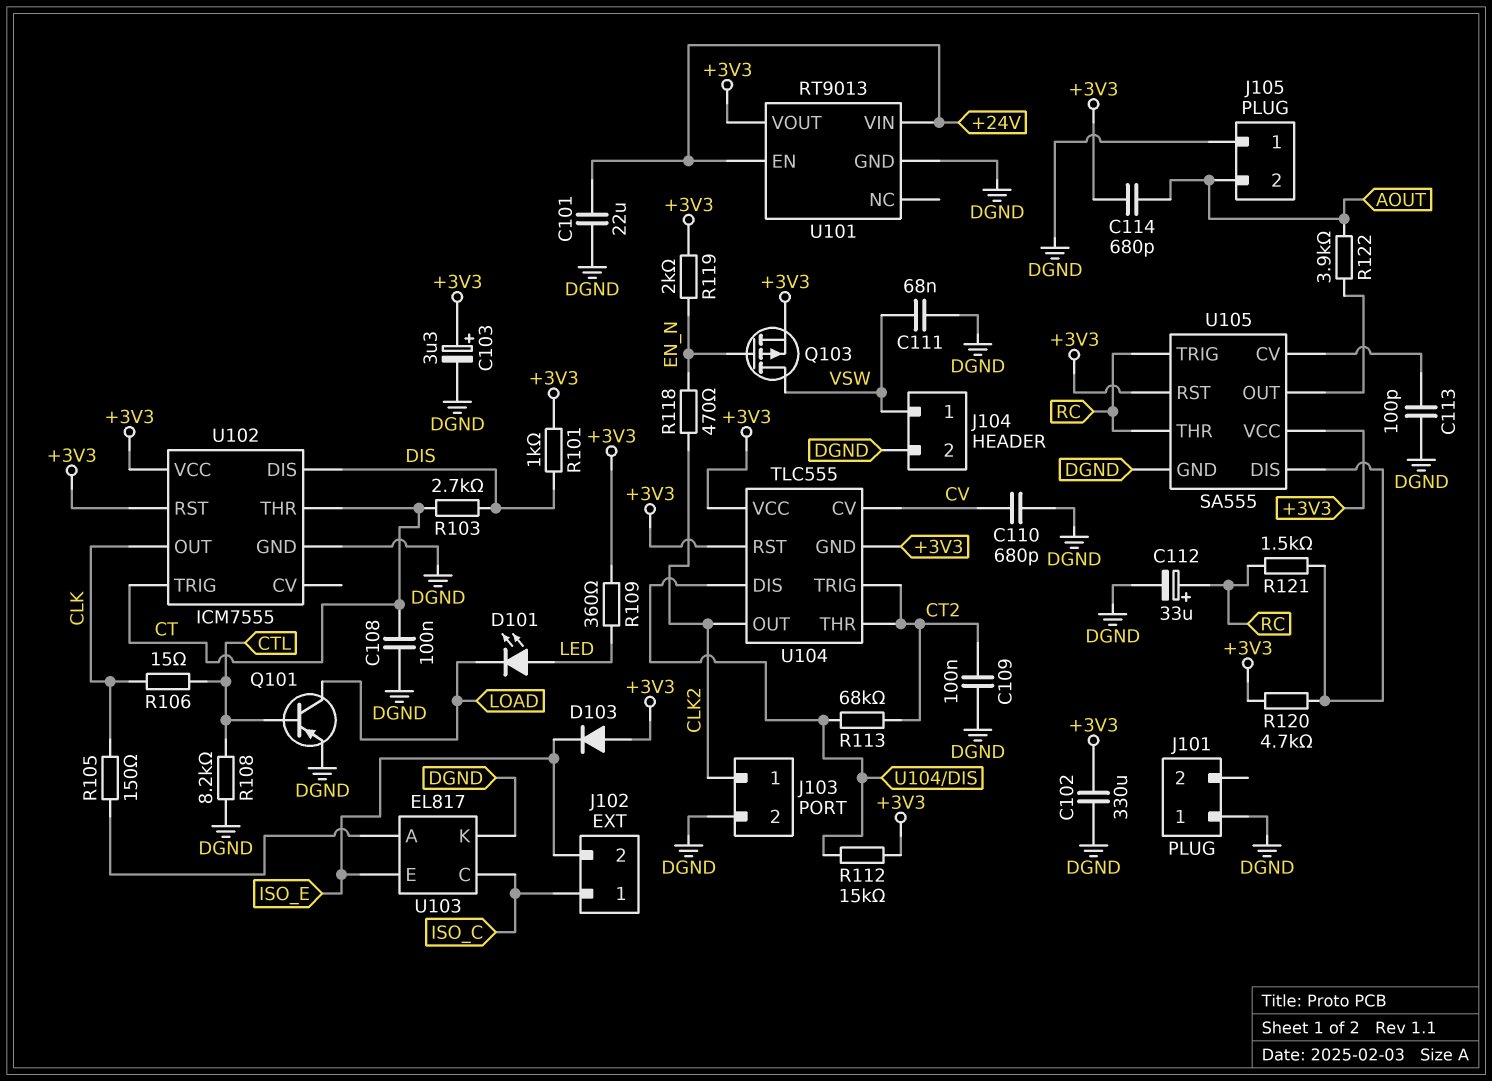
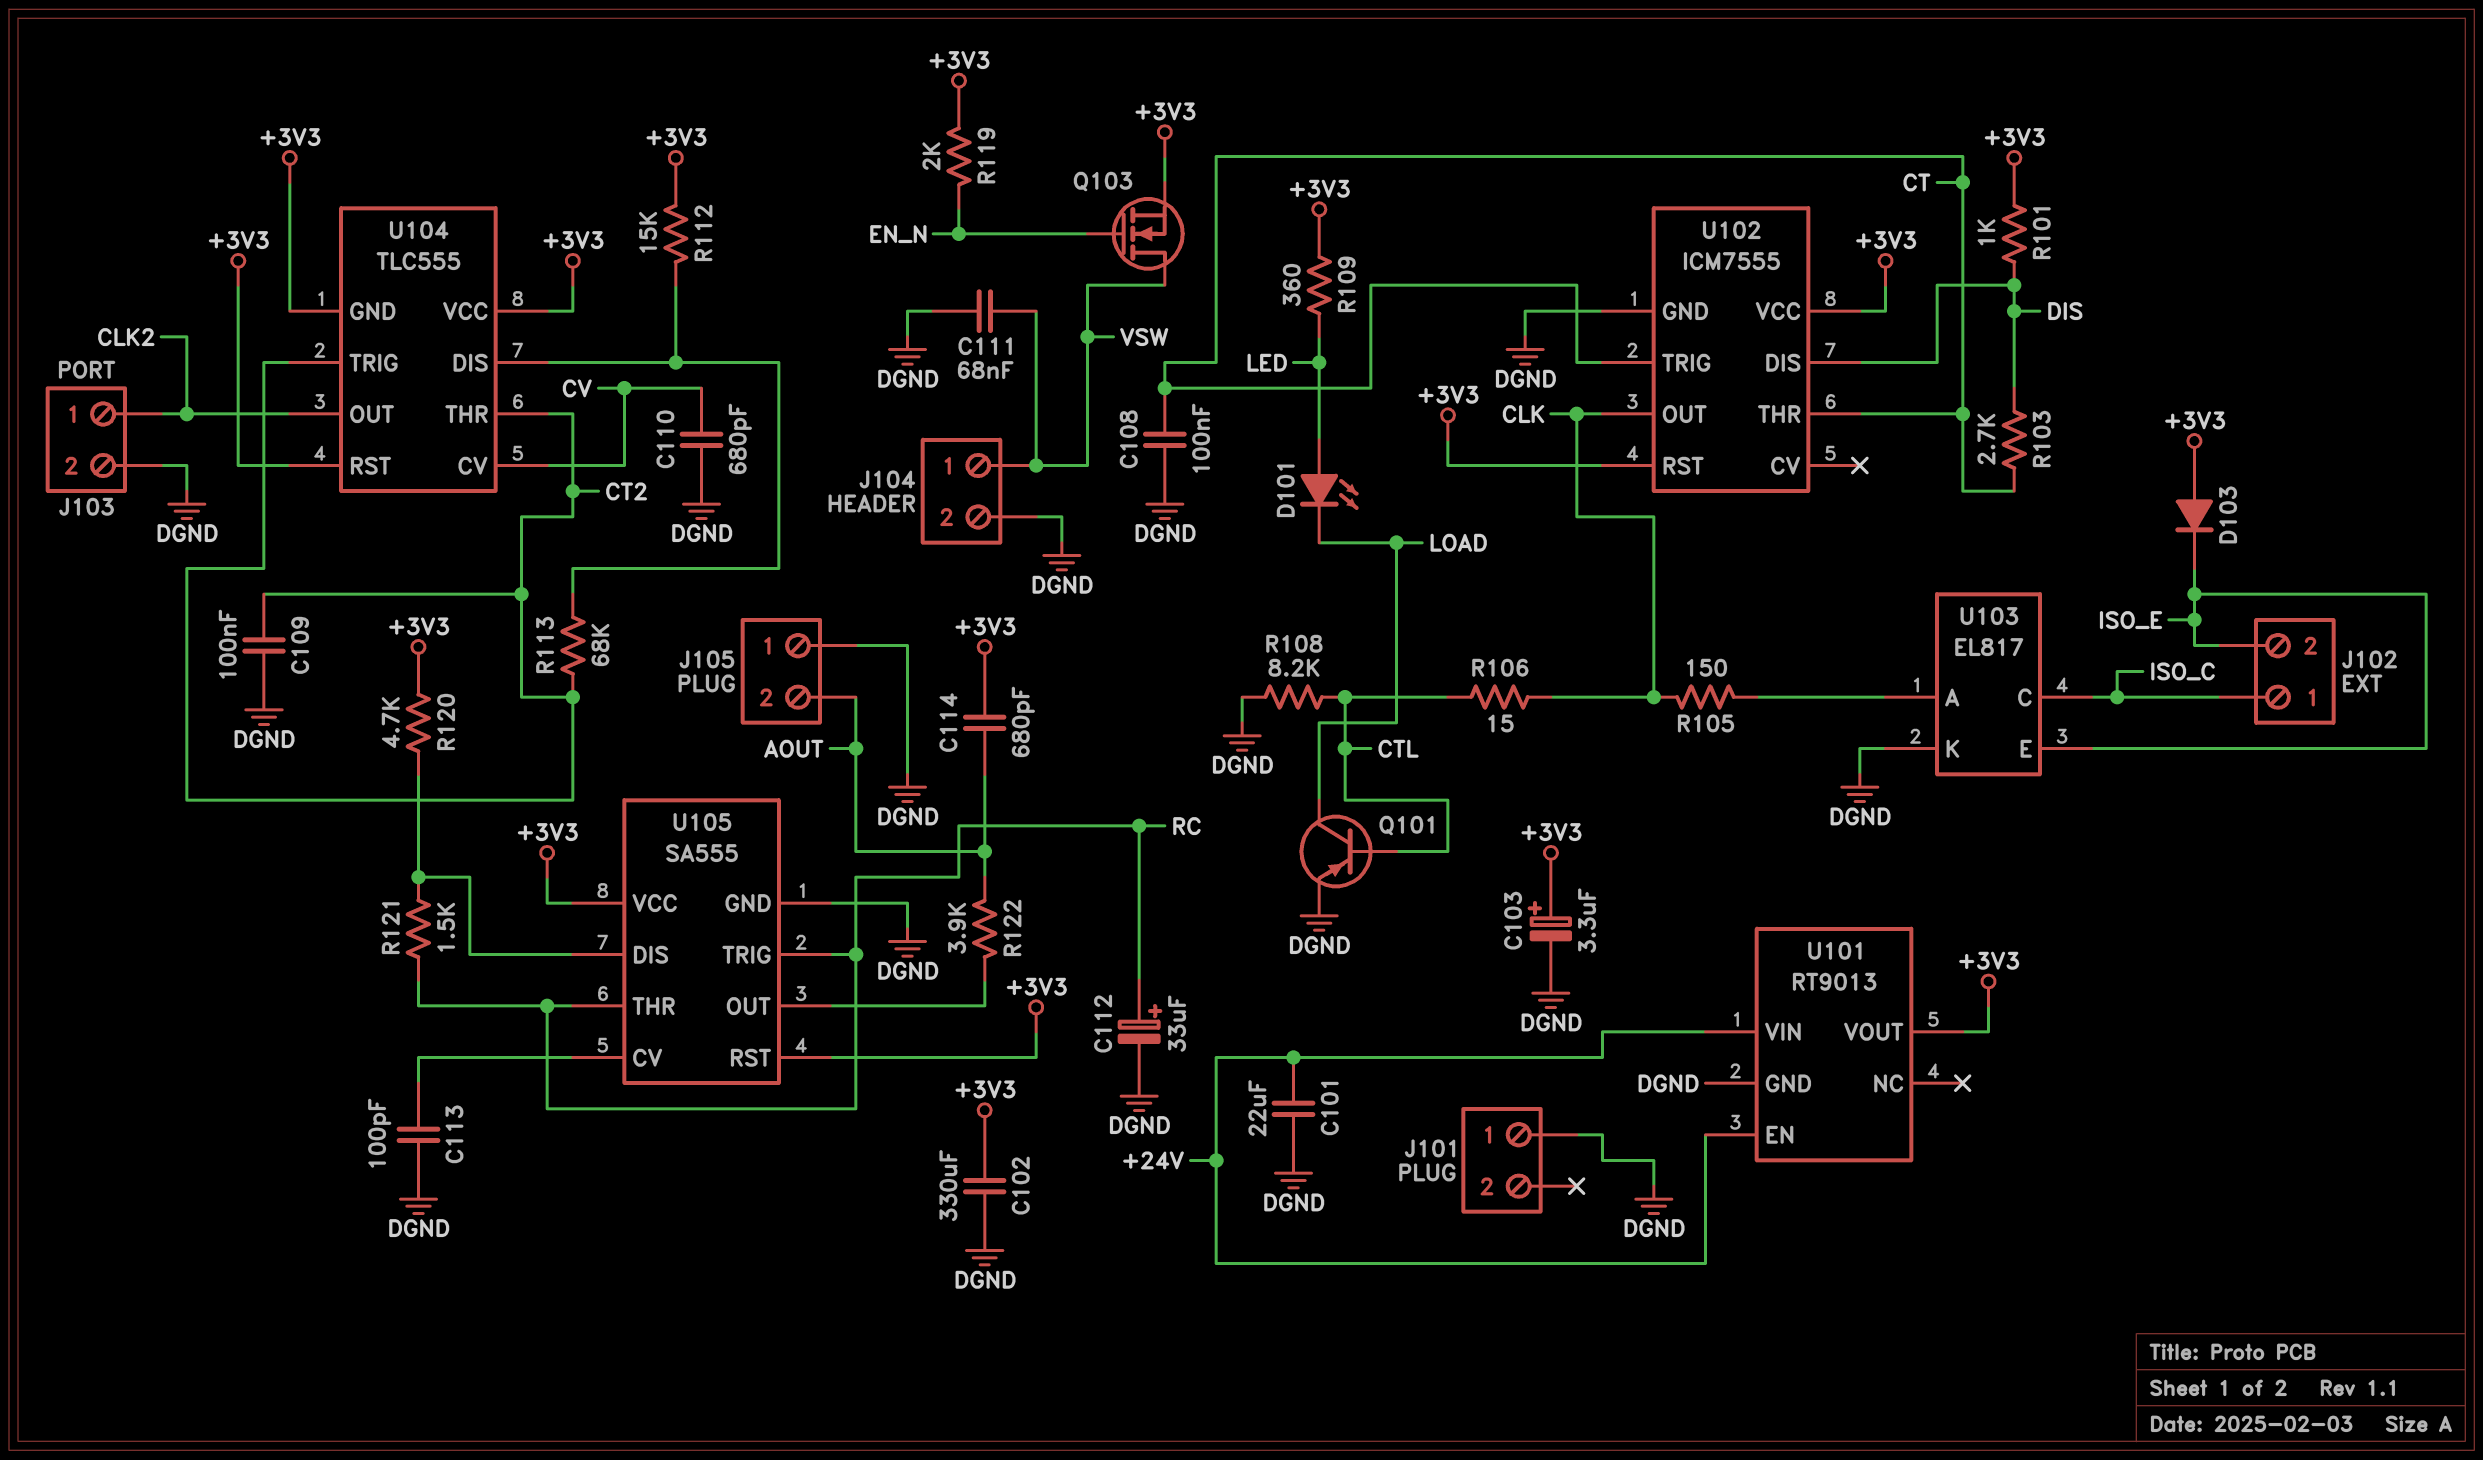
Q103: PMOS (G EN_N, D VSW, S +3V3) -> NMOS (G EN_N, D VSW, S +3V3)
R118: 470 (CLK2, EN_N) -> none

